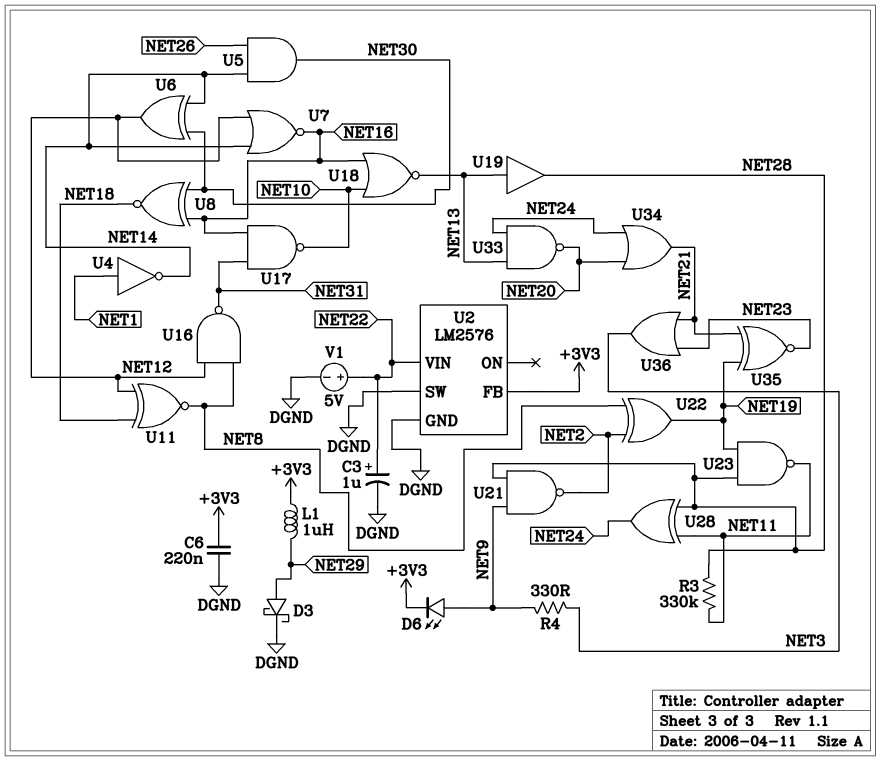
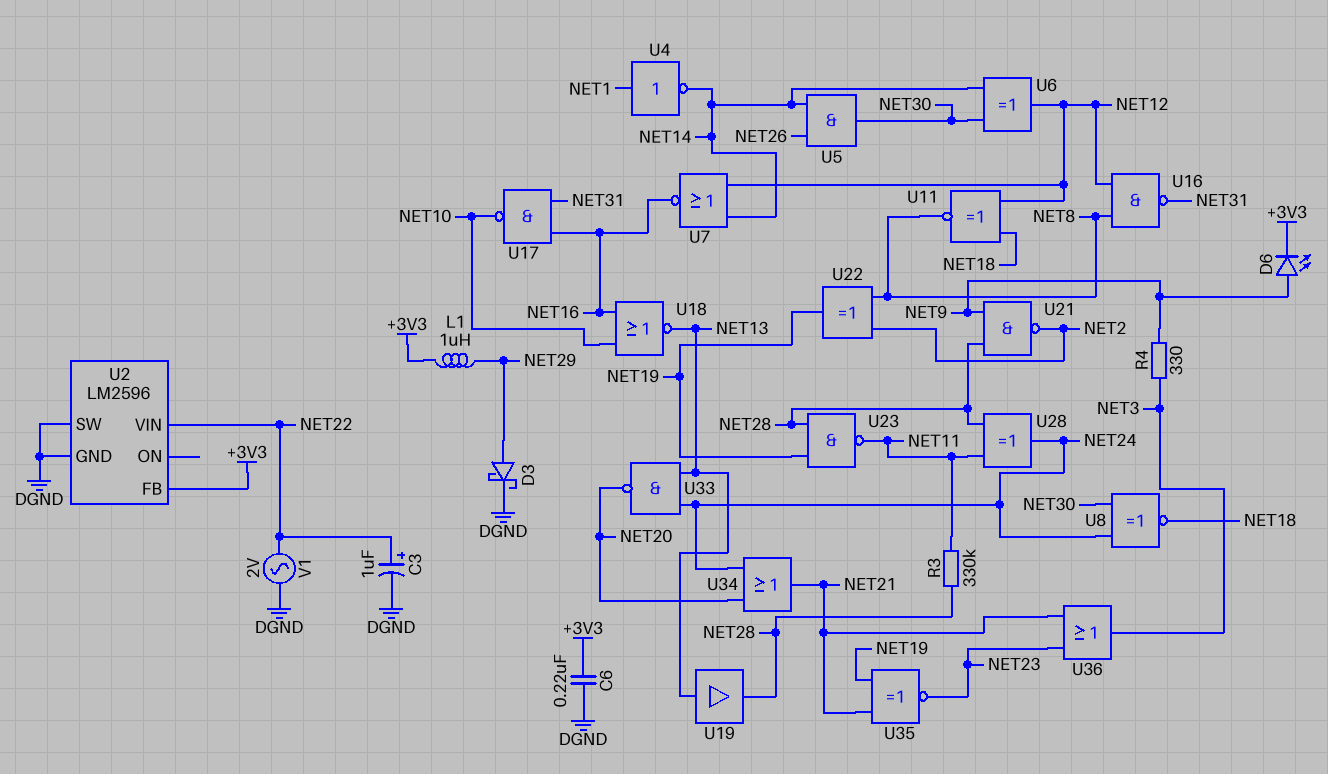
U2: LM2576 -> LM2596
U8: XNOR (in NET16, in NET30, out NET18) -> XNOR (in NET24, in NET30, out NET18)
V1: 5V (plus NET22, minus DGND) -> AC 2V (DGND, NET22)

